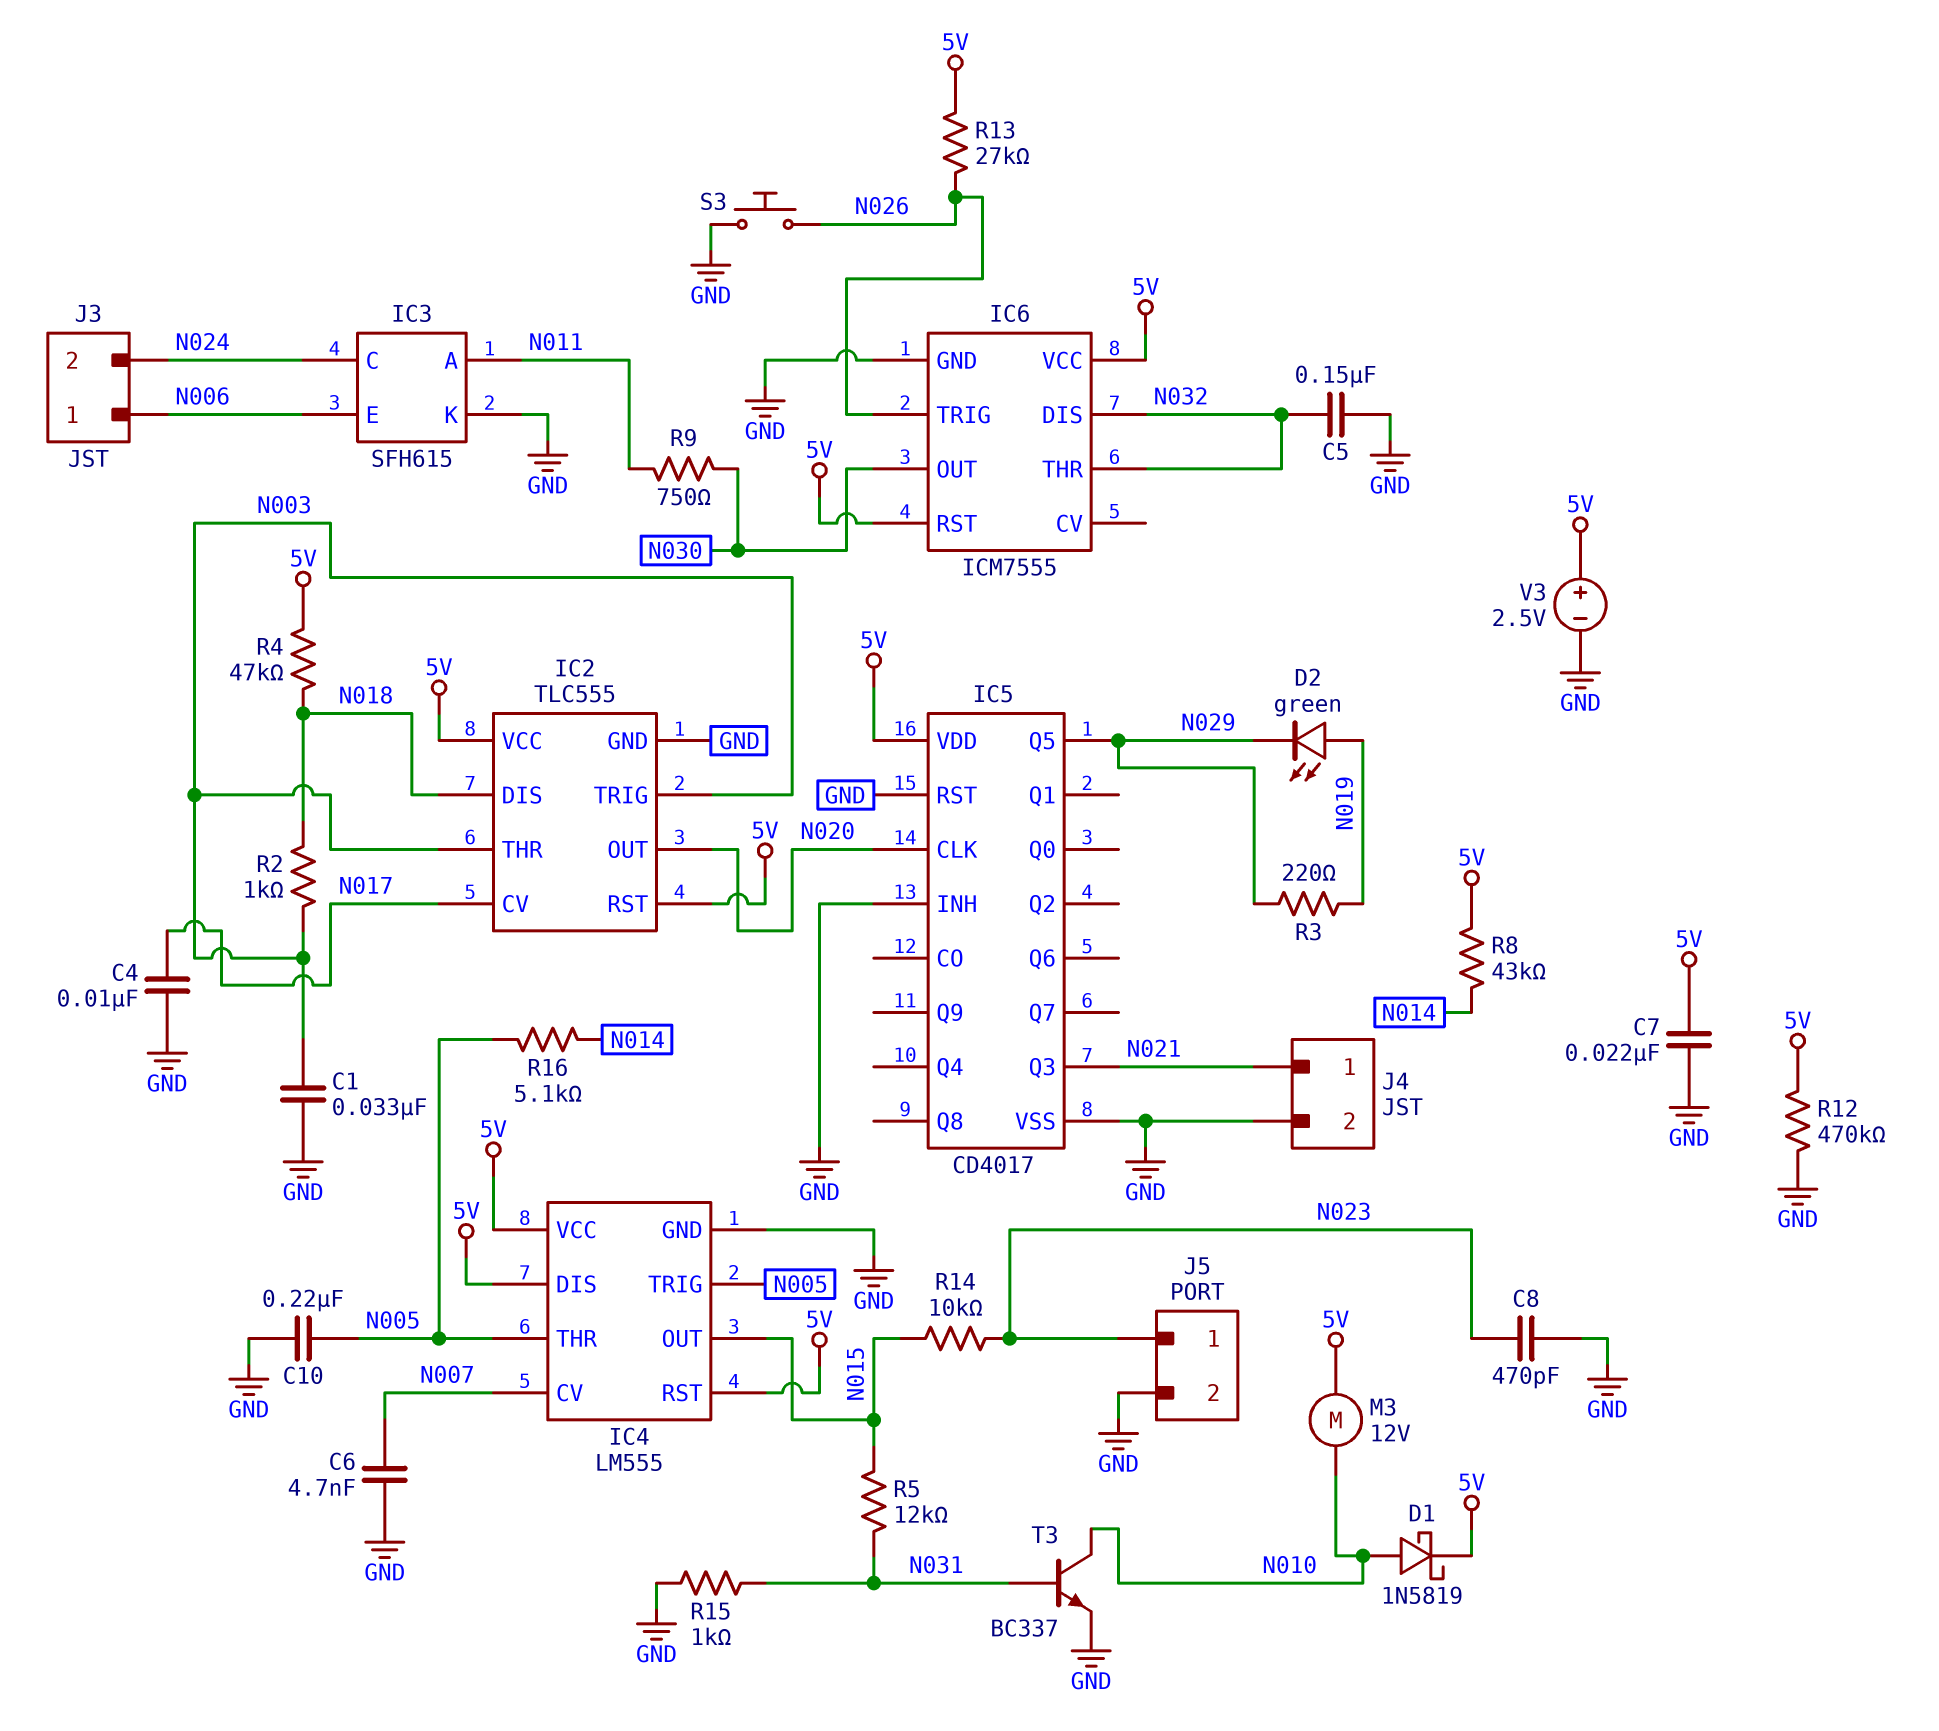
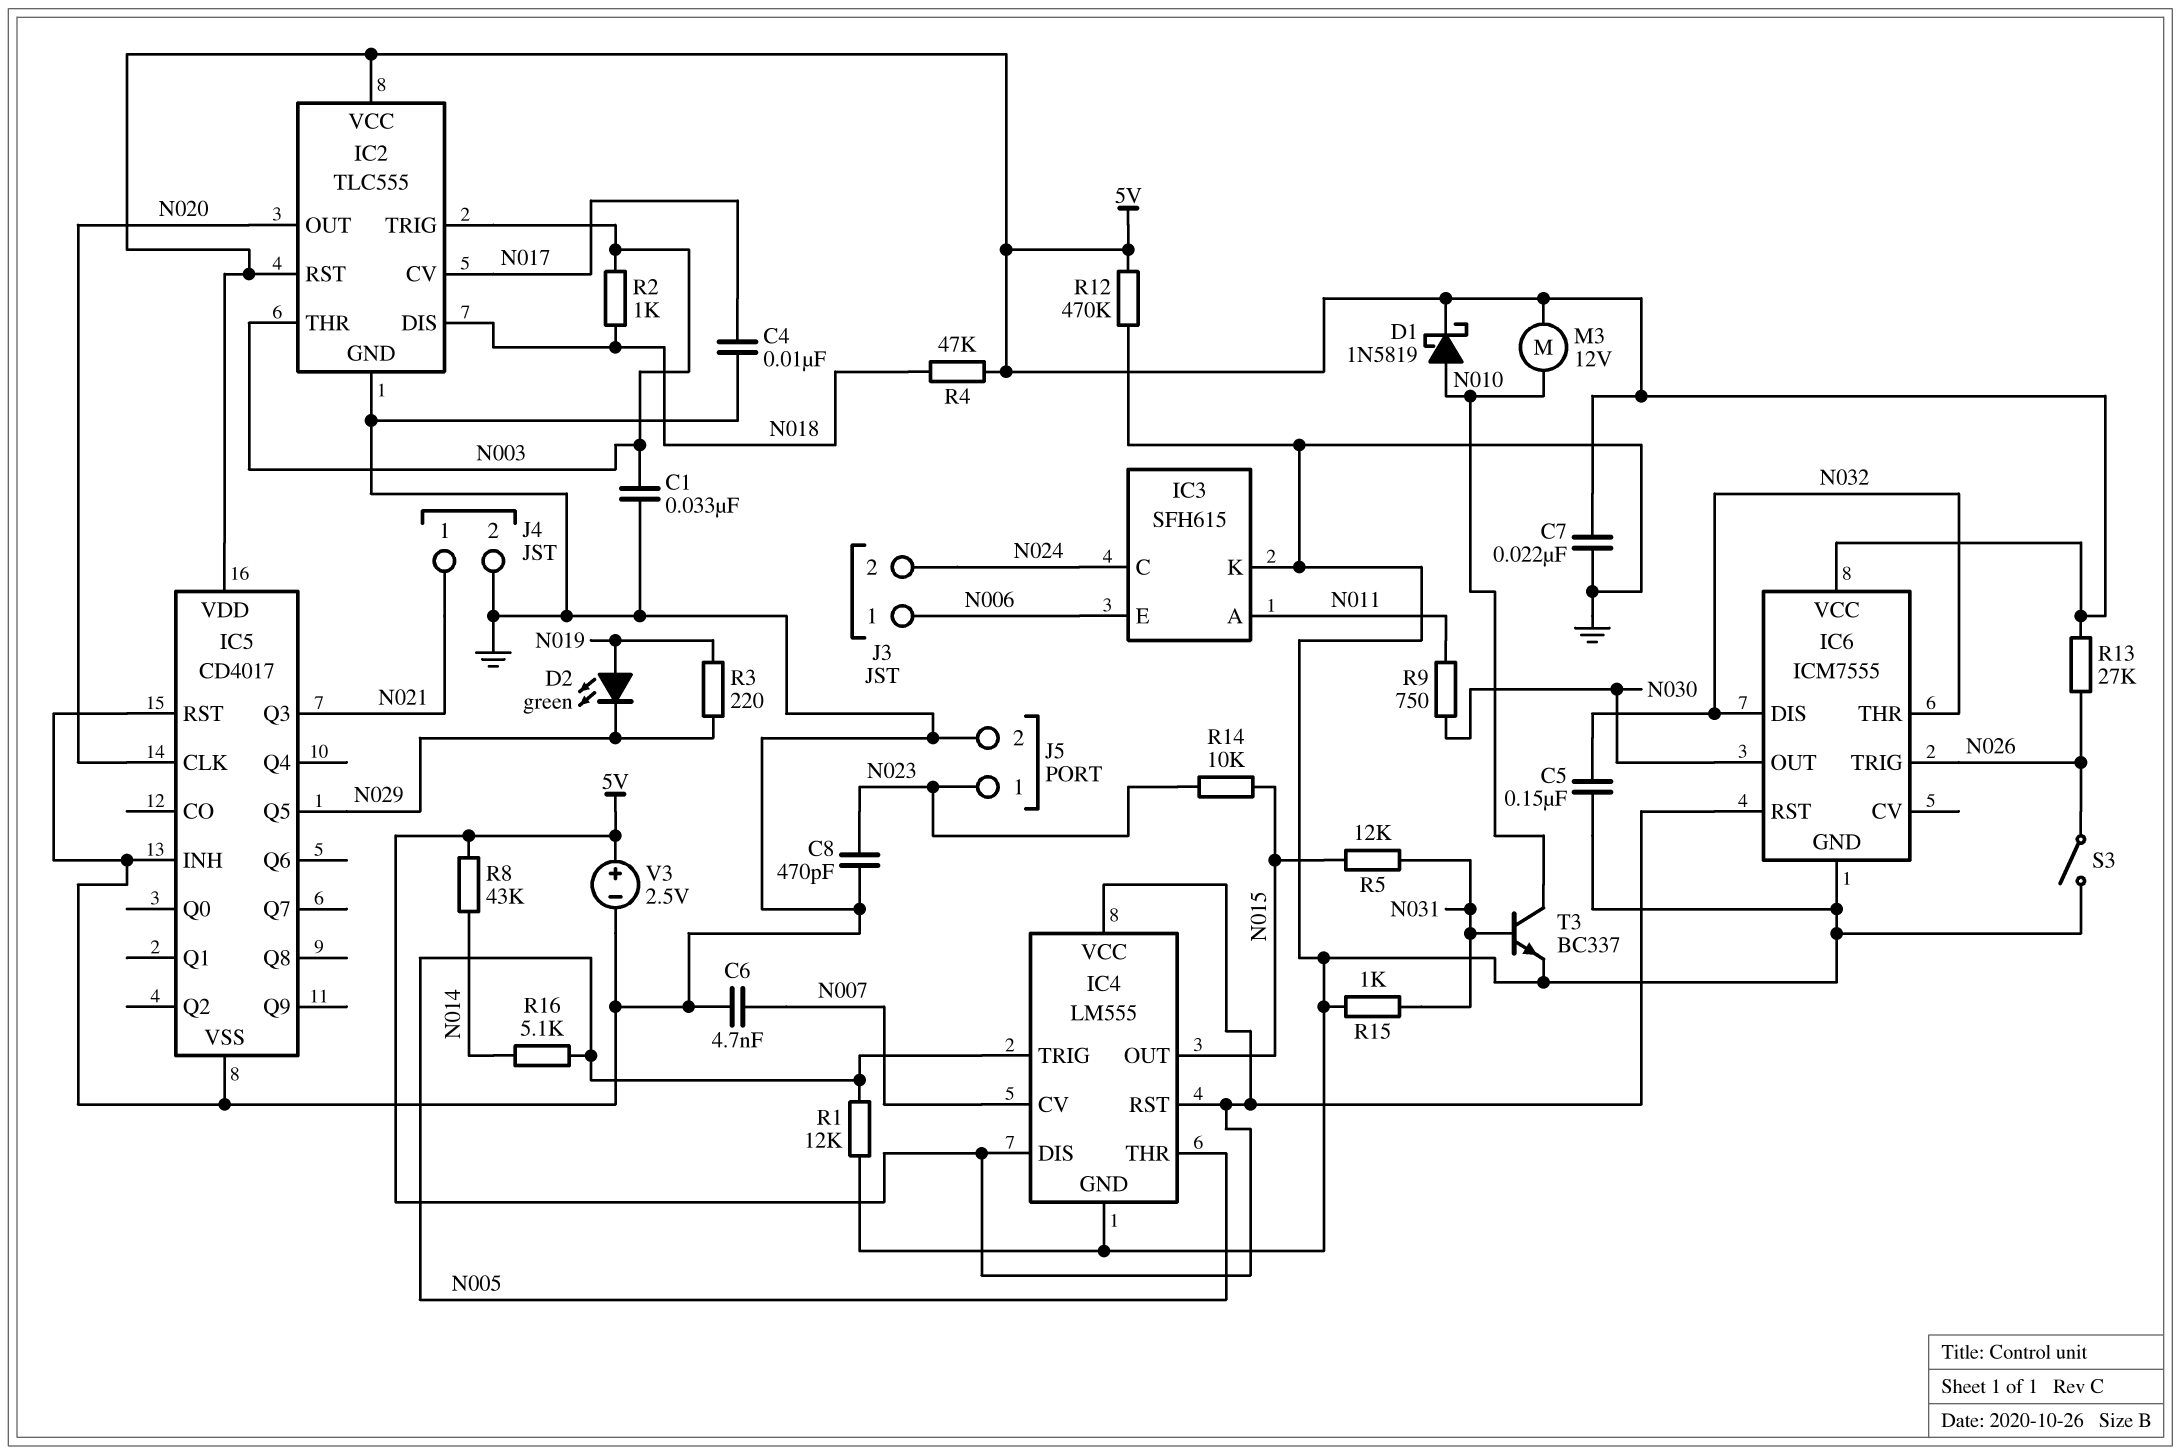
C10: 220nF (GND, N005) -> none
R1: none -> 12k (GND, N005)
S3: button (GND, N026) -> switch (GND, N026)

